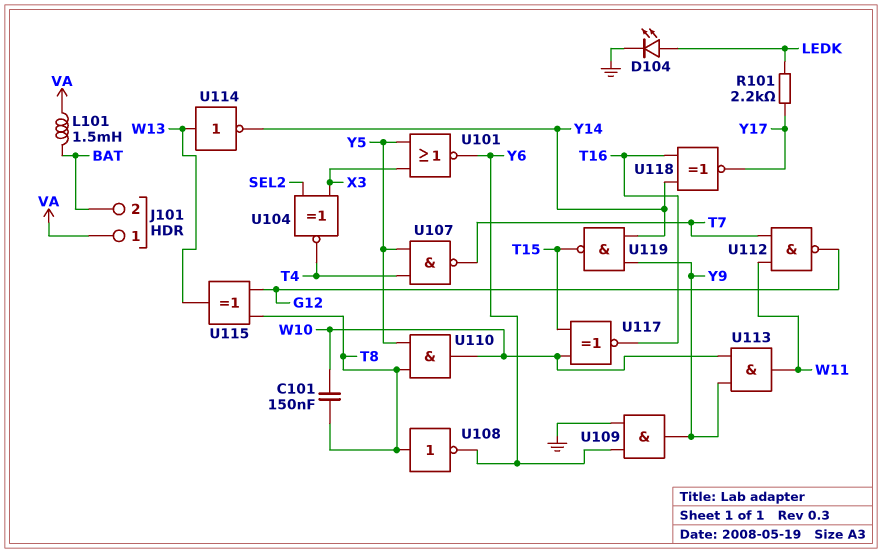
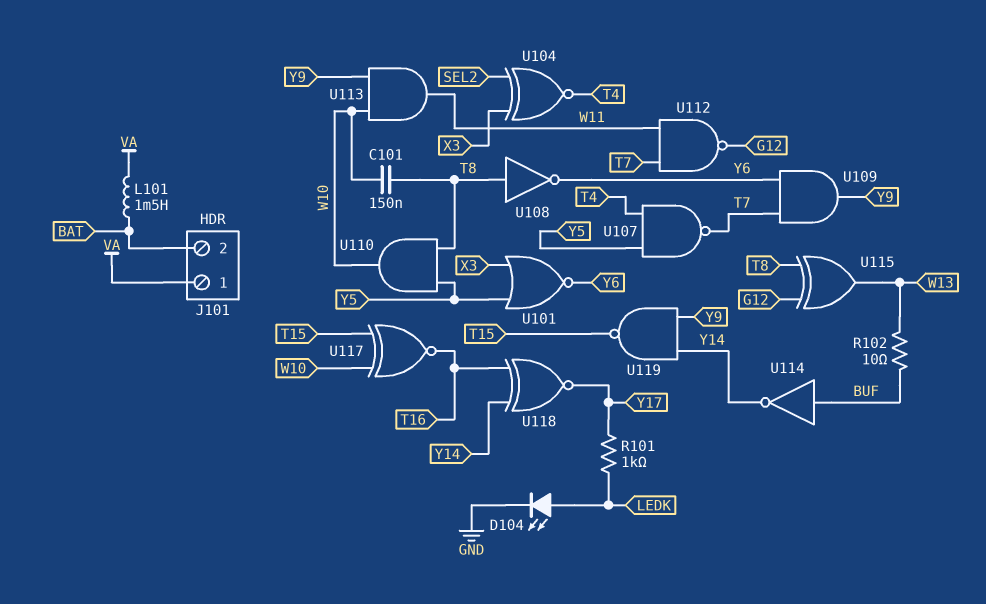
R101: 2.2k (LEDK, Y17) -> 1k (LEDK, Y17)
R102: none -> 10 (BUF, W13)
U109: AND (in GND, in Y6, out Y9) -> AND (in T7, in Y6, out Y9)
U114: NOT (in W13, out Y14) -> NOT (in BUF, out Y14)

